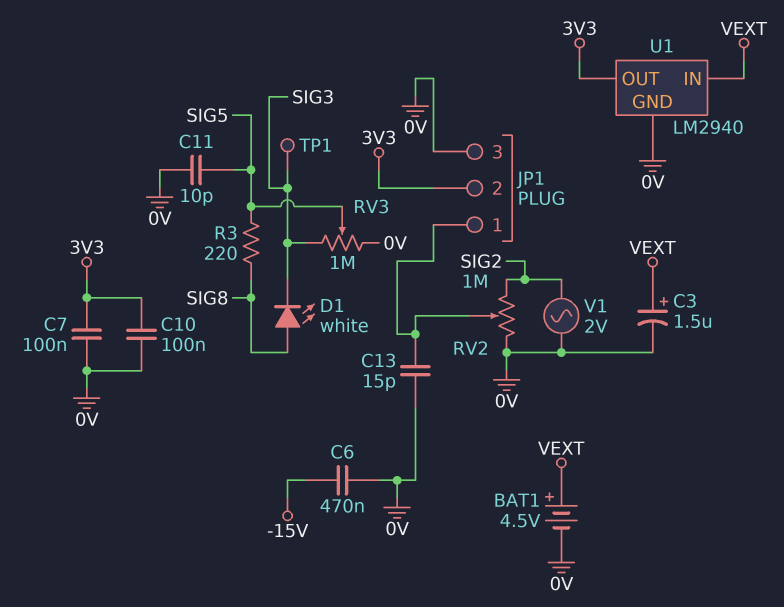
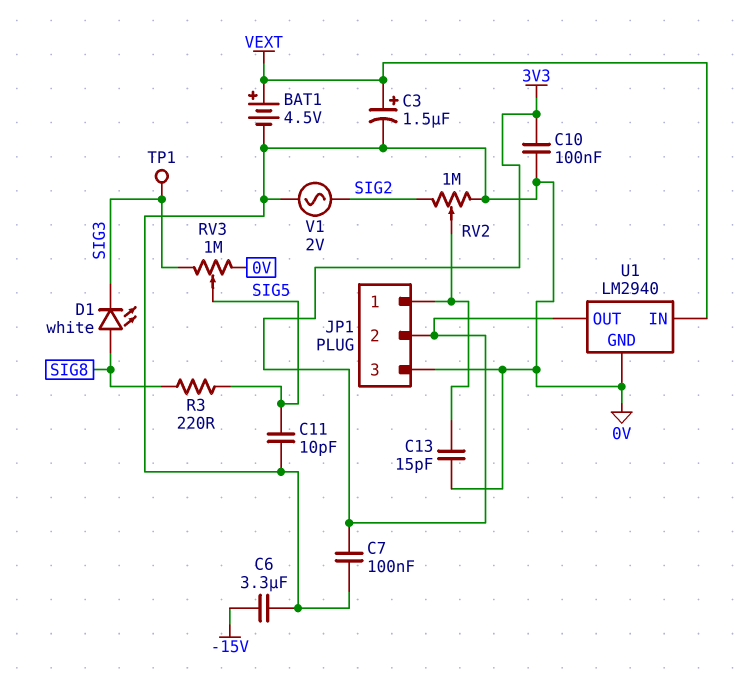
C6: 470nF (-15V, 0V) -> 3.3uF (-15V, 0V)

